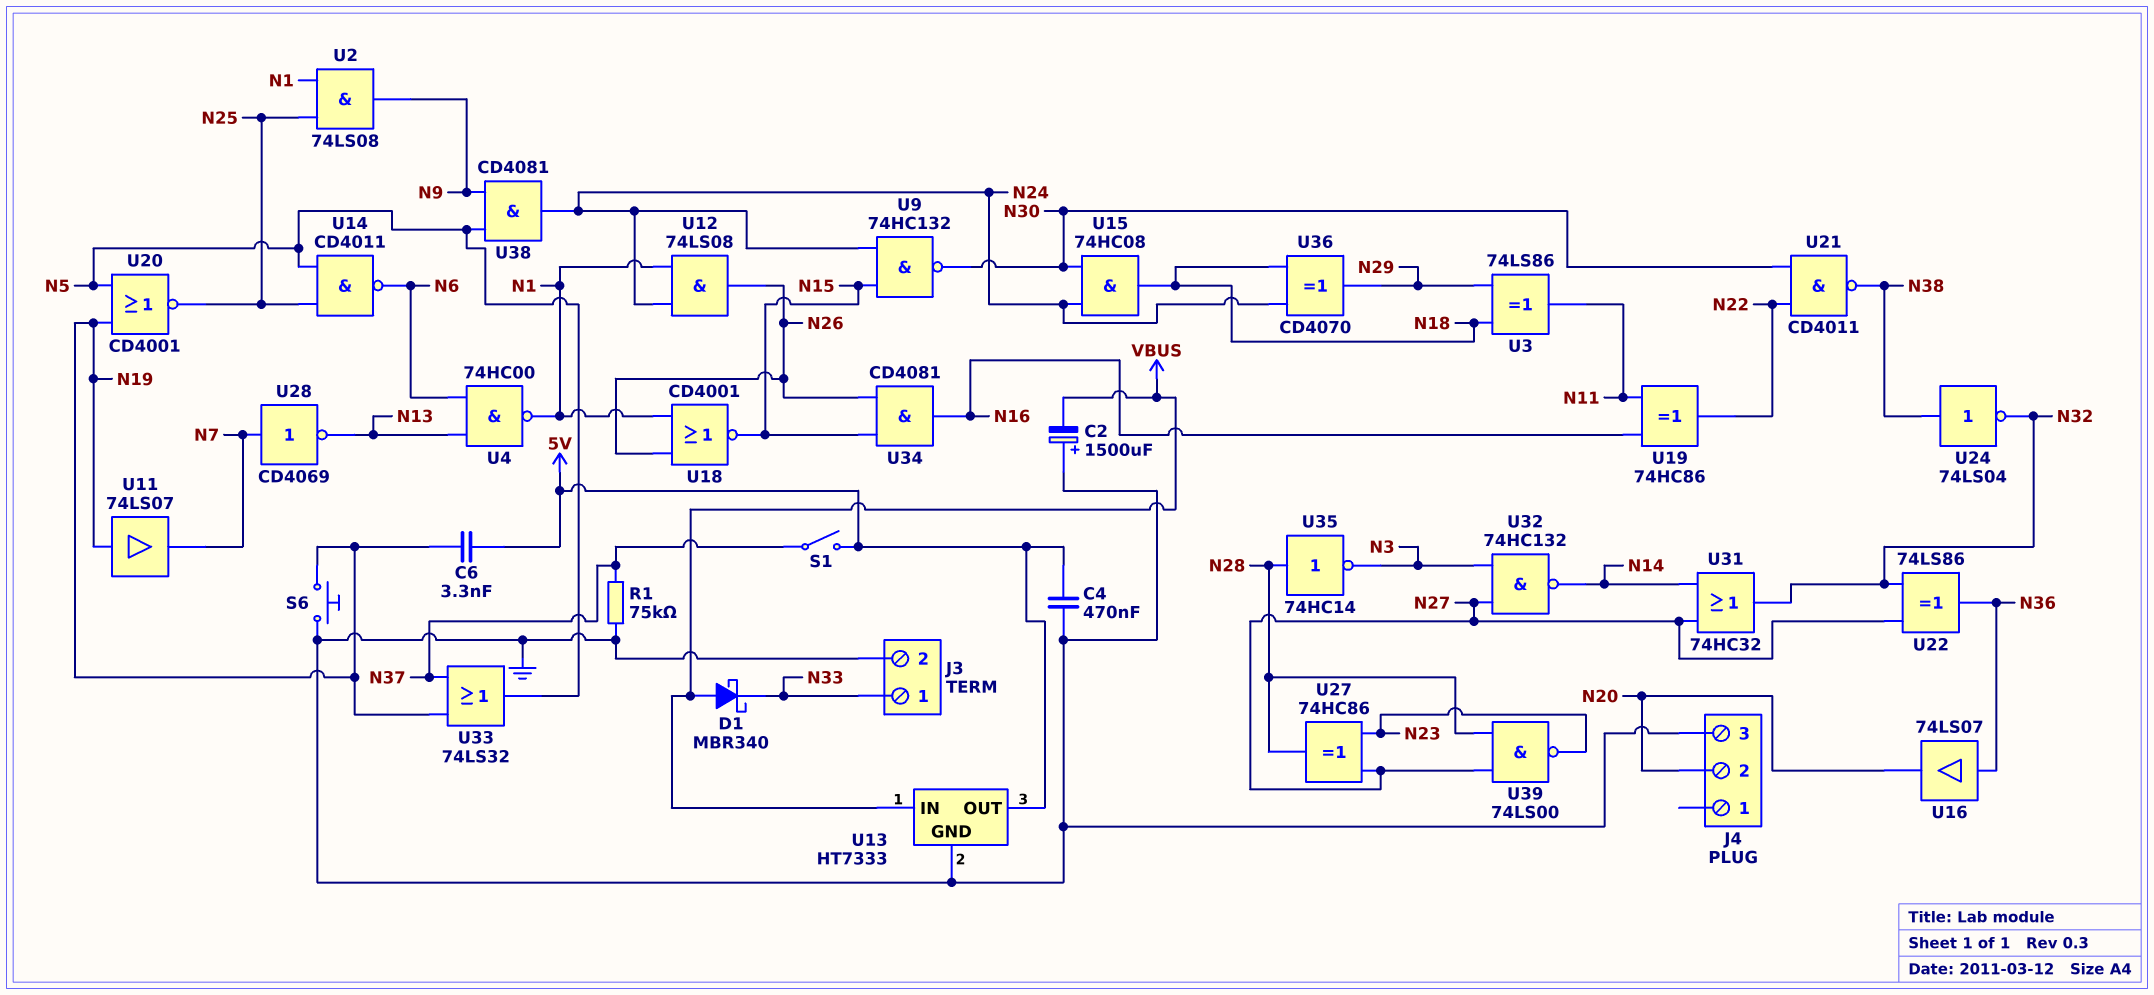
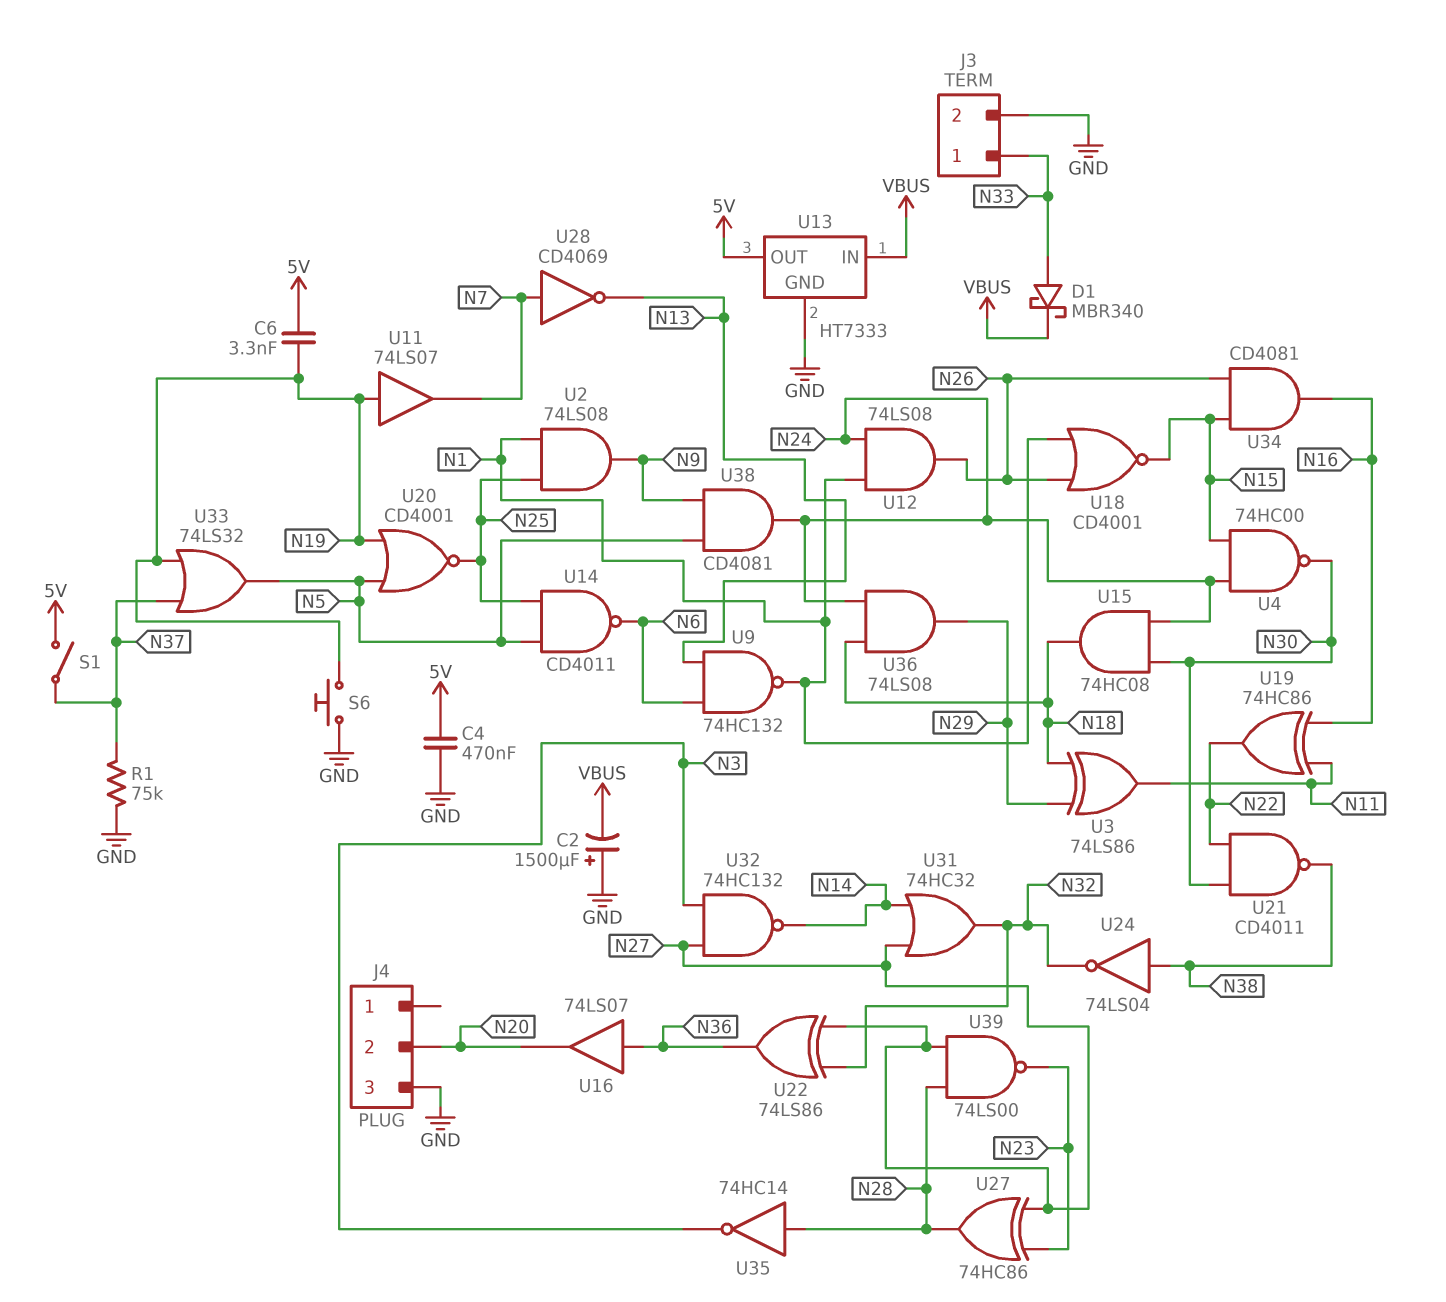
D1: schottky MBR340 (A VBUS, K N33) -> schottky MBR340 (A N33, K VBUS)
U4: NAND 74HC00 (in N6, in N13, out N1) -> NAND 74HC00 (in N15, in N24, out N30)
U9: NAND 74HC132 (in N15, in N24, out N30) -> NAND 74HC132 (in N6, in N13, out N1)
U36: XOR CD4070 (in N18, in N24, out N29) -> AND 74LS08 (in N18, in N24, out N29)

